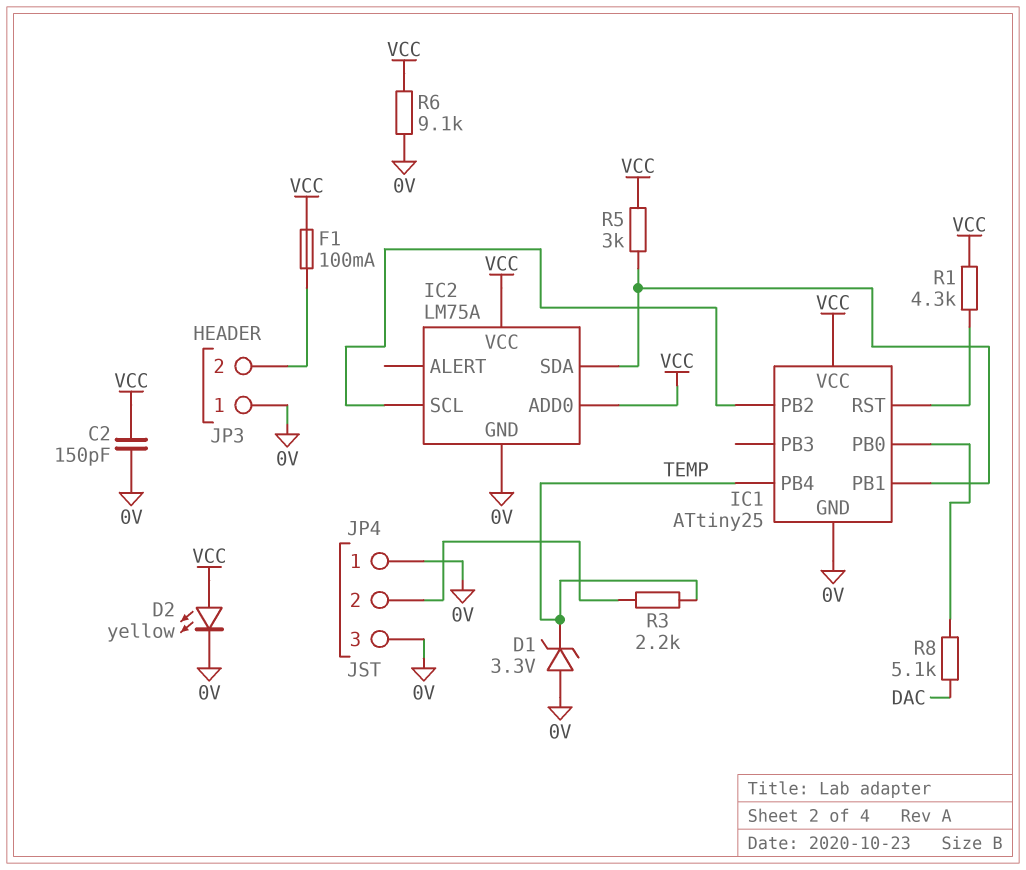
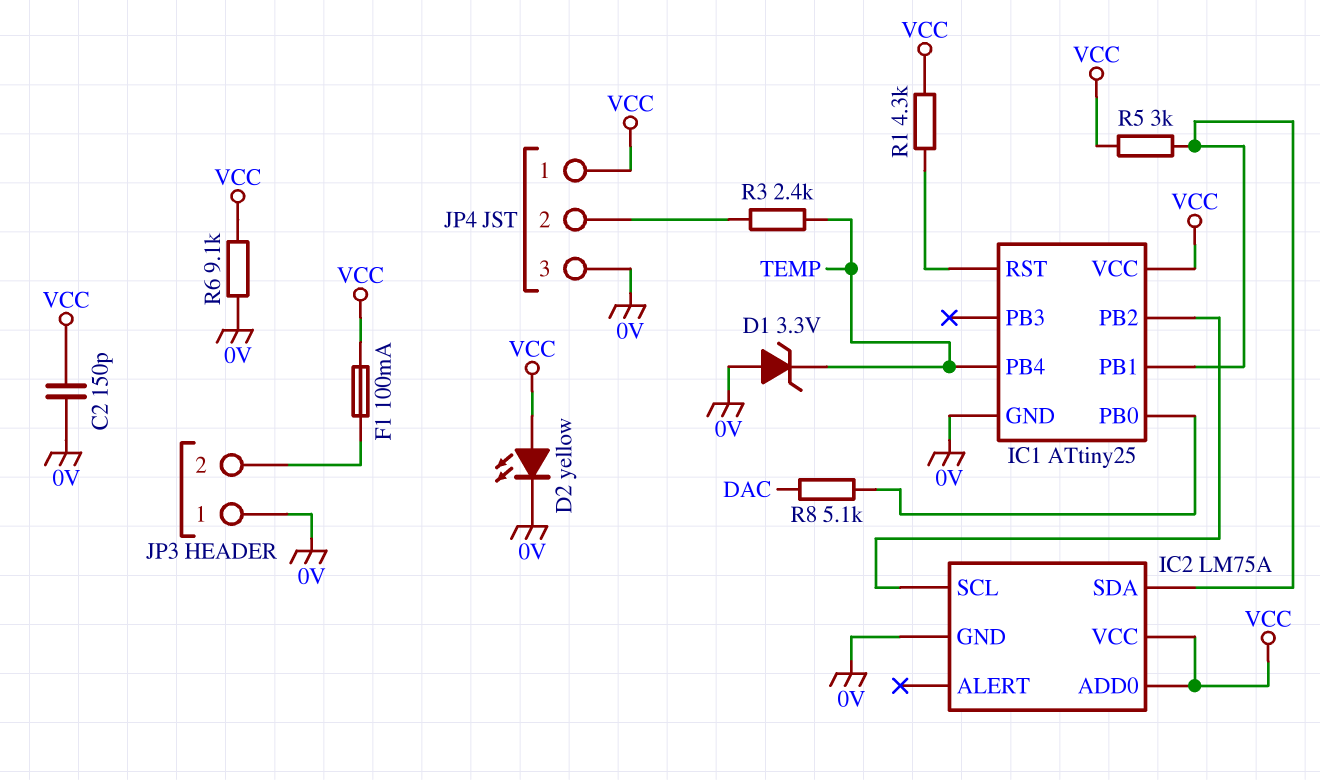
JP4 pin 1: 0V -> VCC
R3: 2.2k (JP4/2, TEMP) -> 2.4k (JP4/2, TEMP)

